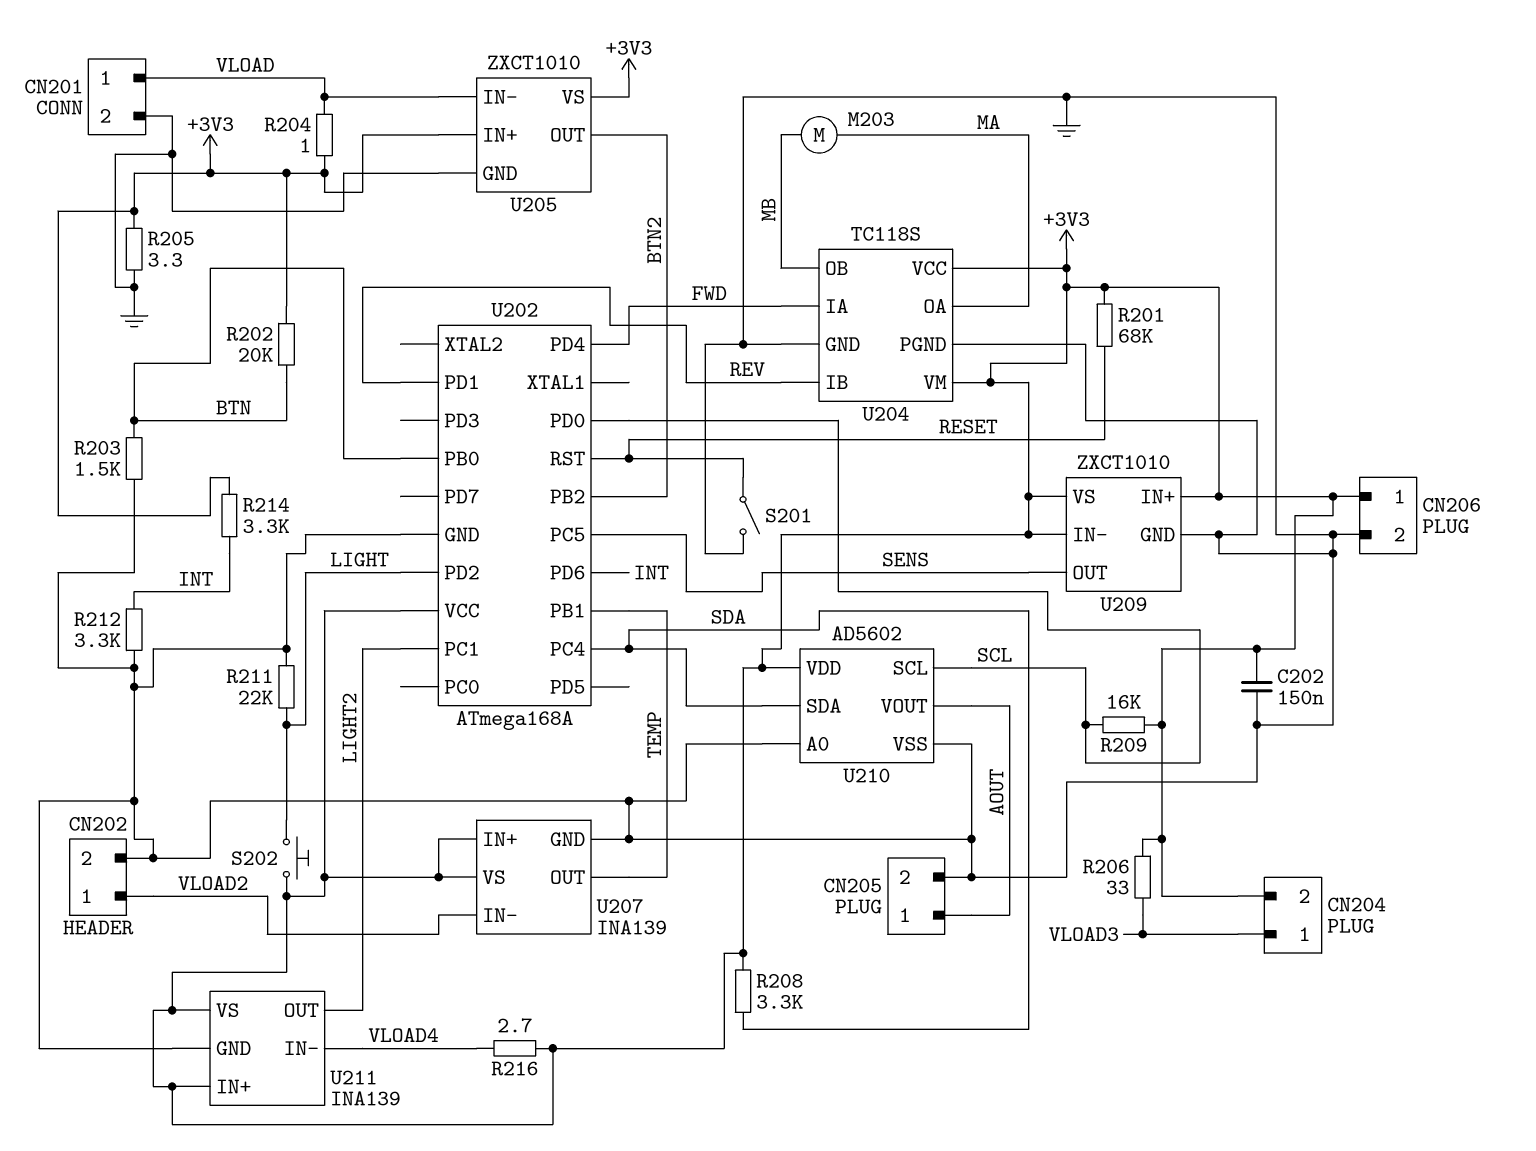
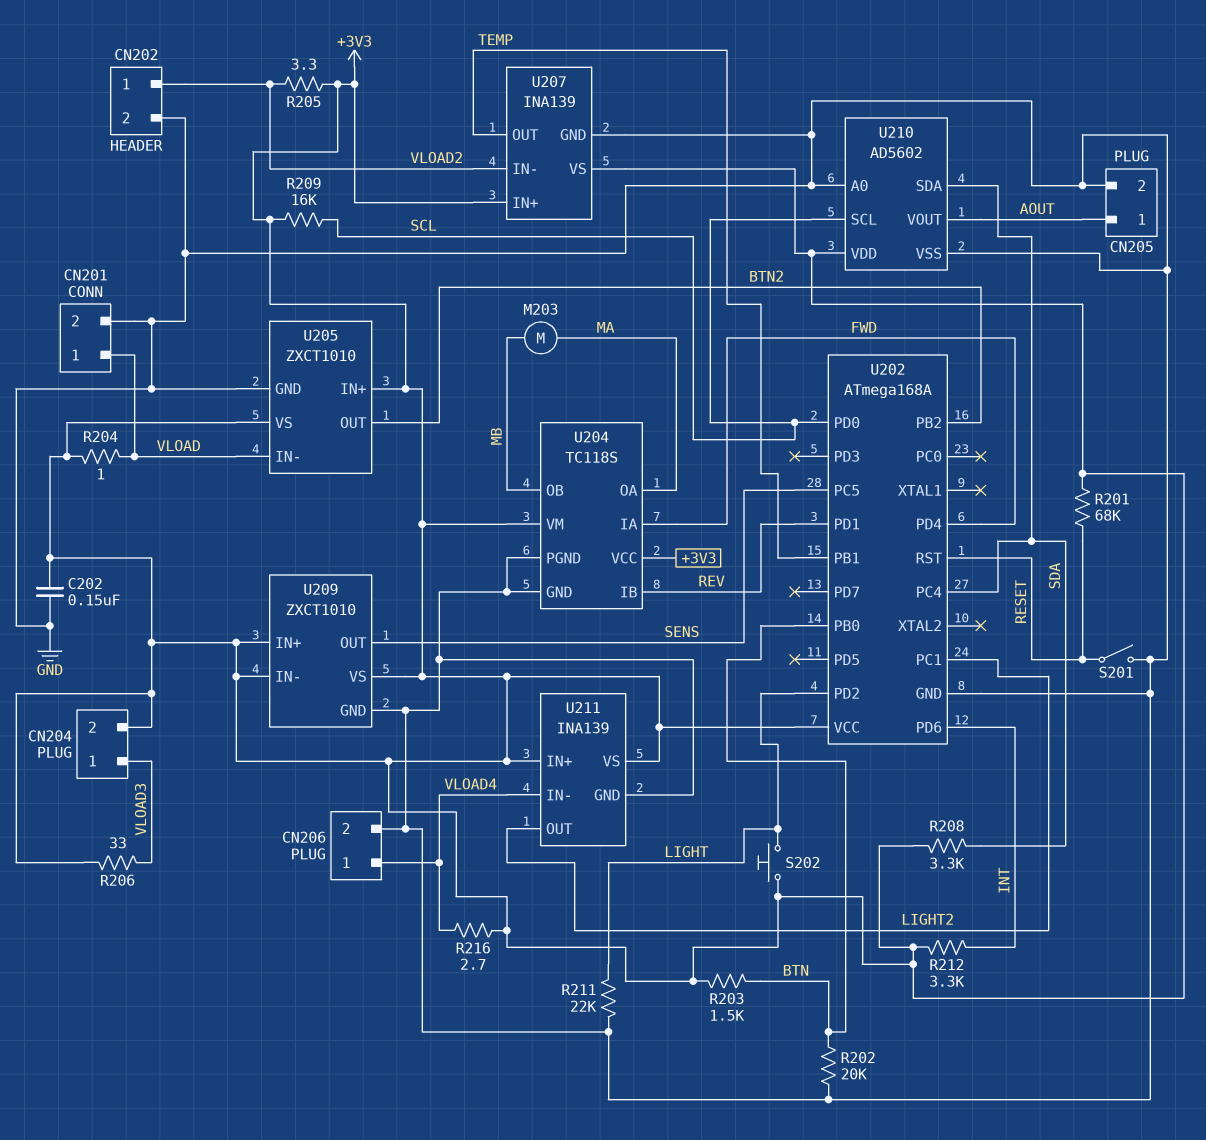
CN206 pin 1: +3V3 -> VLOAD4
R202: 20k (+3V3, BTN) -> 20k (BTN, GND)
R203: 1.5k (BTN, GND) -> 1.5k (+3V3, BTN)
R205: 3.3 (+3V3, GND) -> 3.3 (+3V3, VLOAD2)
R212: 3.3k (GND, INT) -> 3.3k (+3V3, INT)
R214: 3.3k (+3V3, INT) -> none

